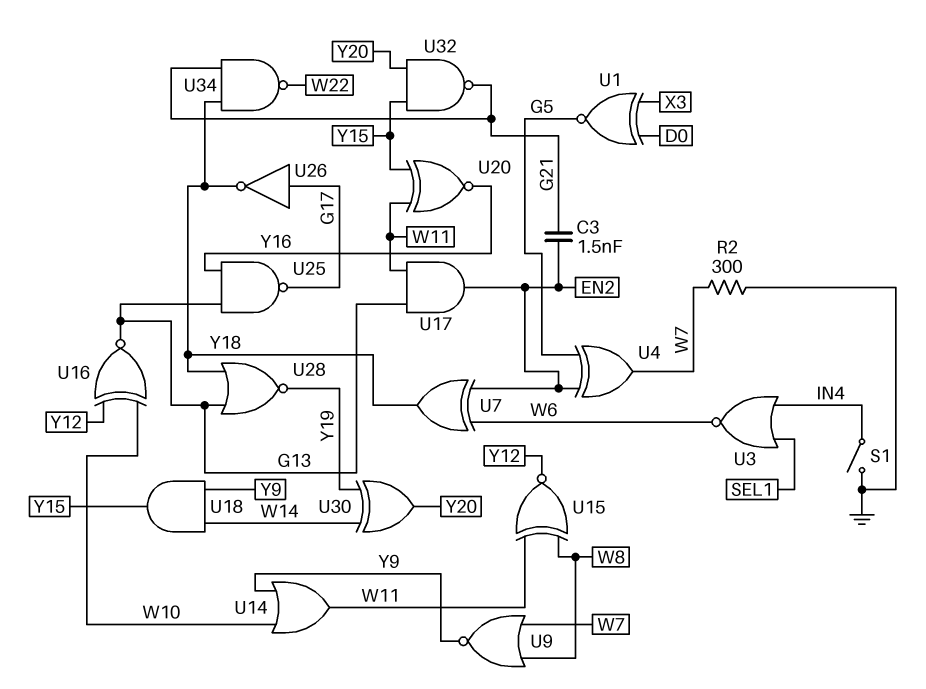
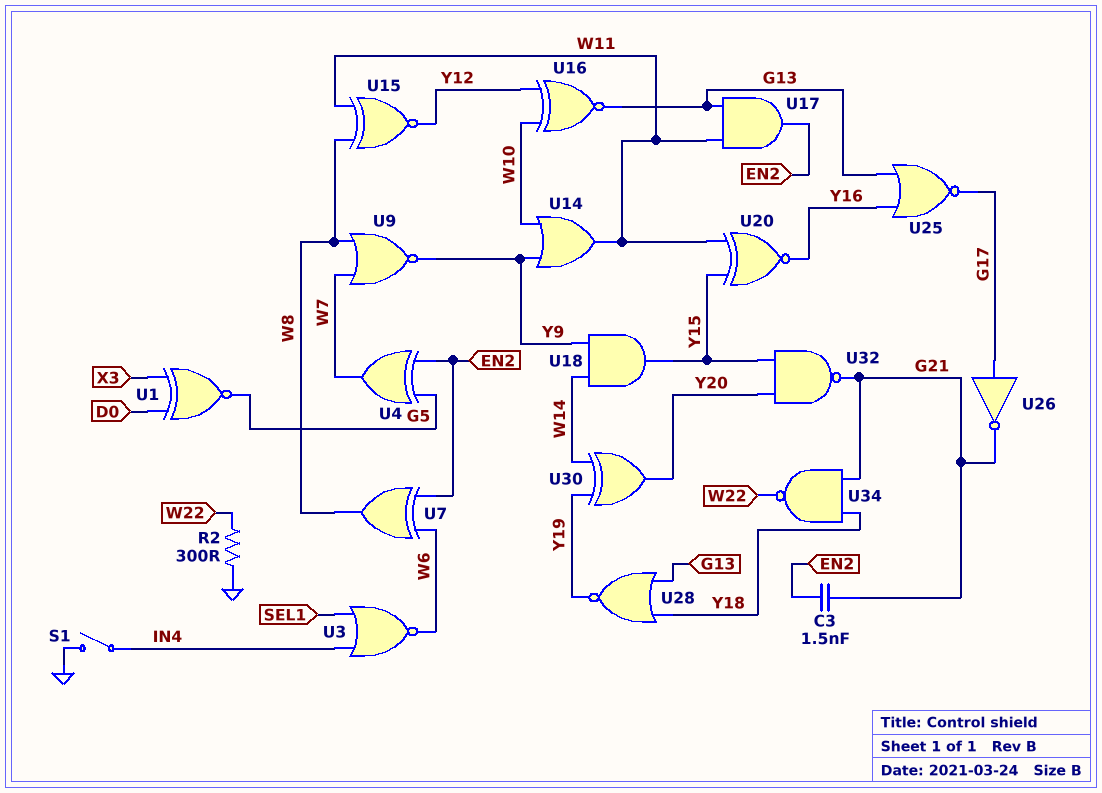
R2: 300 (GND, W7) -> 300 (GND, W22)
U7: XOR (in EN2, in W6, out Y18) -> XOR (in EN2, in W6, out W8)
U25: NAND (in G13, in Y16, out G17) -> NOR (in G13, in Y16, out G17)
U26: NOT (in G17, out Y18) -> NOT (in G17, out G21)

